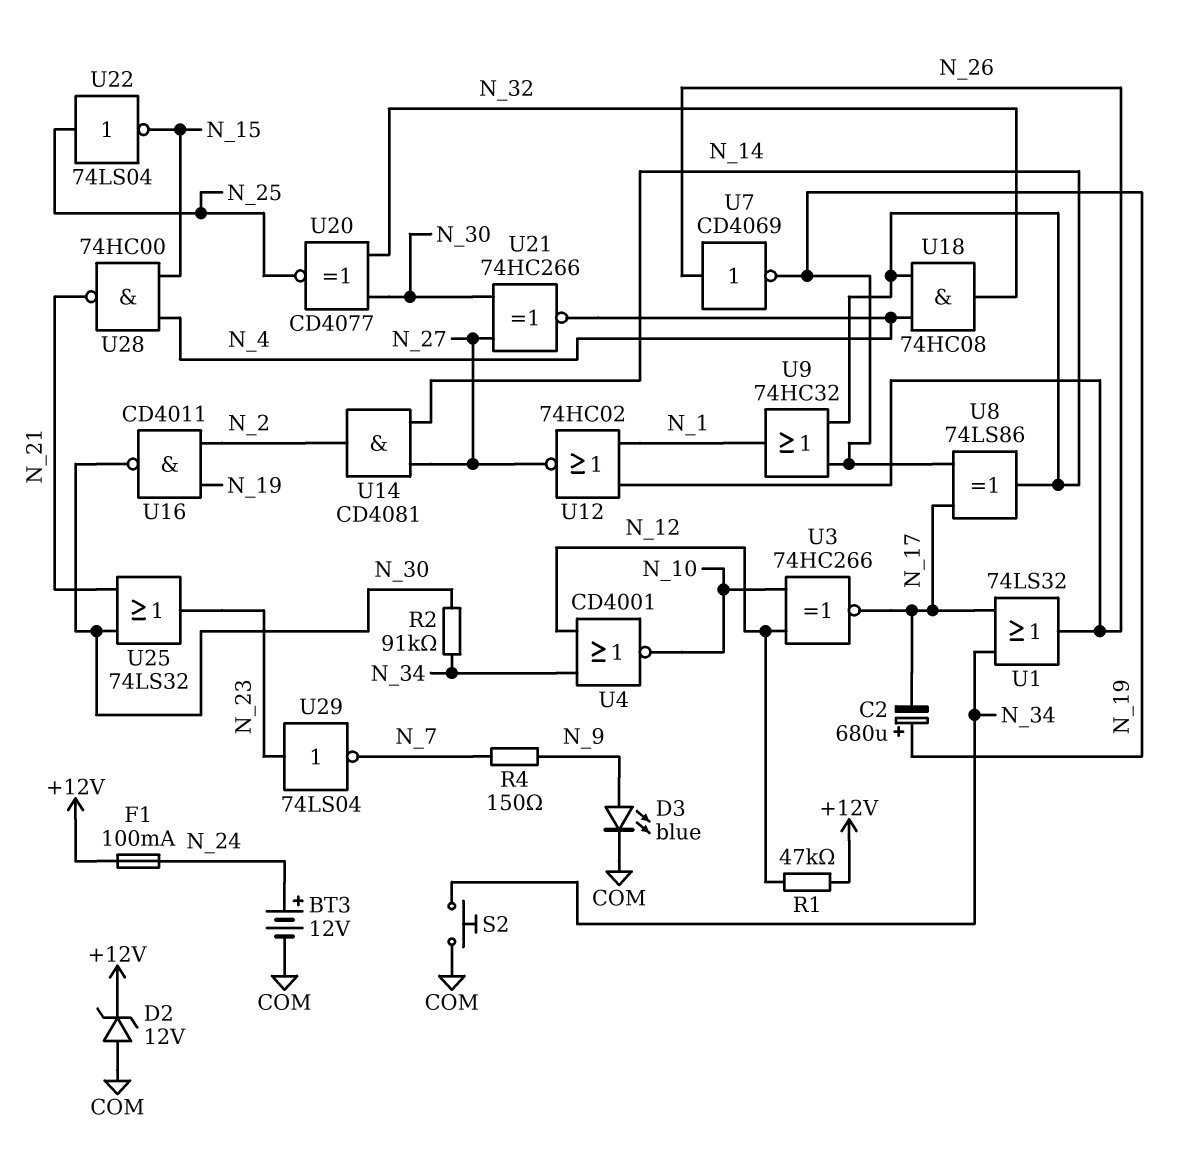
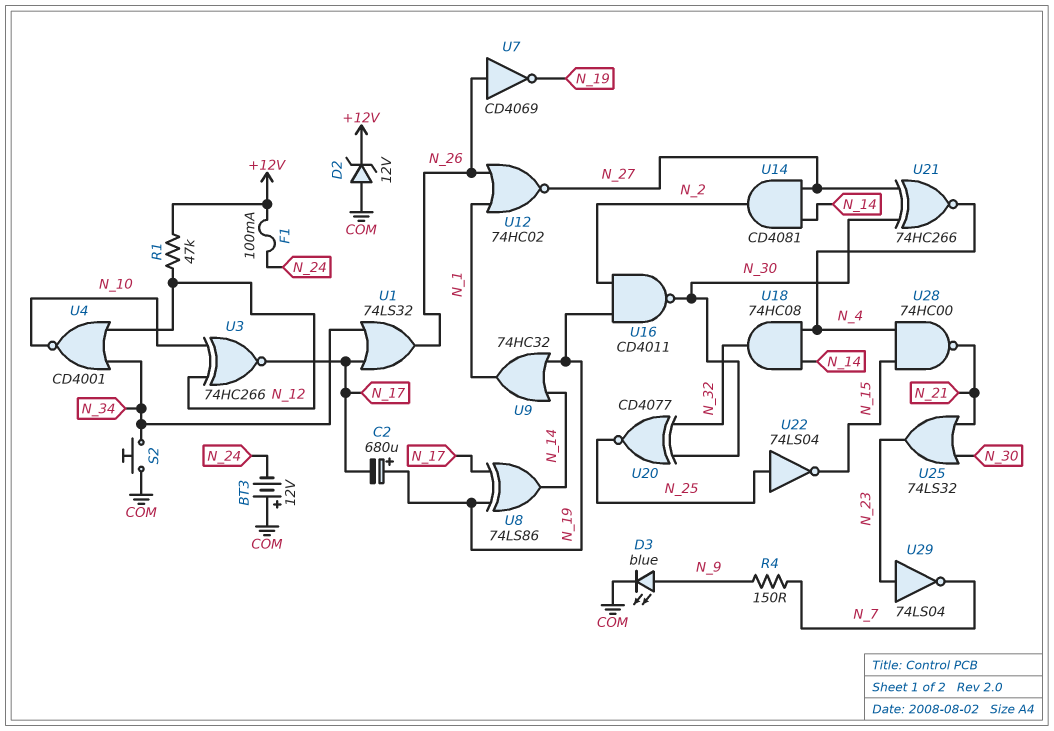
BT3: 12V (plus N_24, minus COM) -> 12V (plus COM, minus N_24)
R2: 91k (N_30, N_34) -> none

